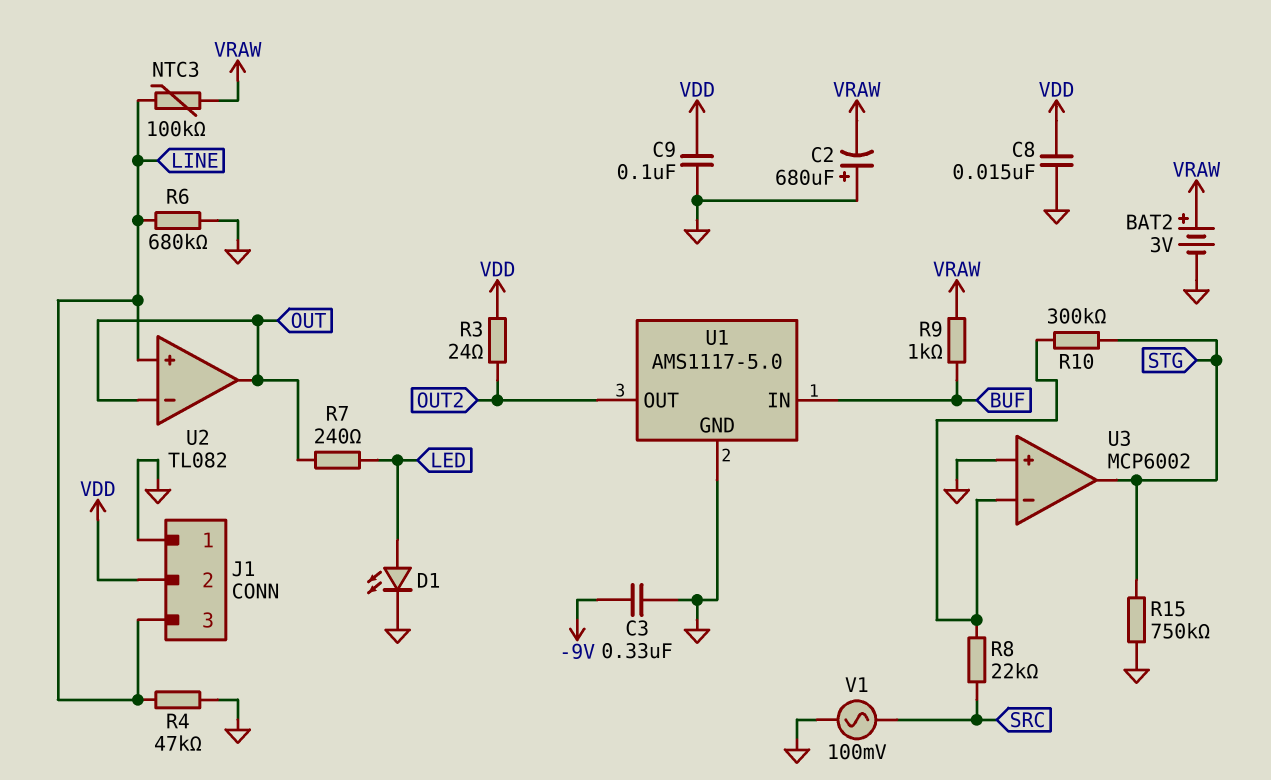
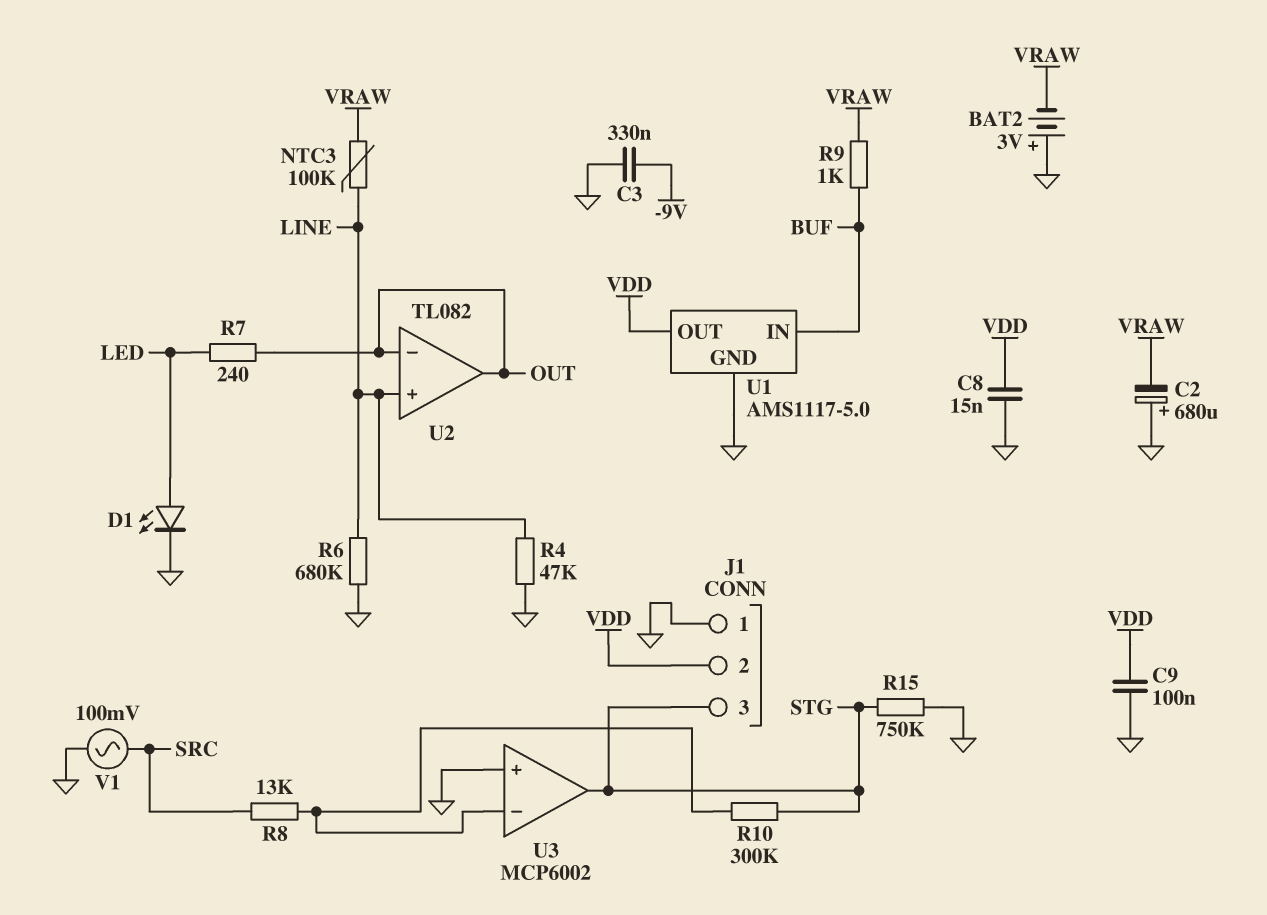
BAT2: 3V (plus VRAW, minus GND) -> 3V (plus GND, minus VRAW)
J1 pin 3: LINE -> STG
R3: 24 (OUT2, VDD) -> none
R8: 22k (SRC, U3/in-) -> 13k (SRC, U3/in-)
U1 pin OUT: OUT2 -> VDD

